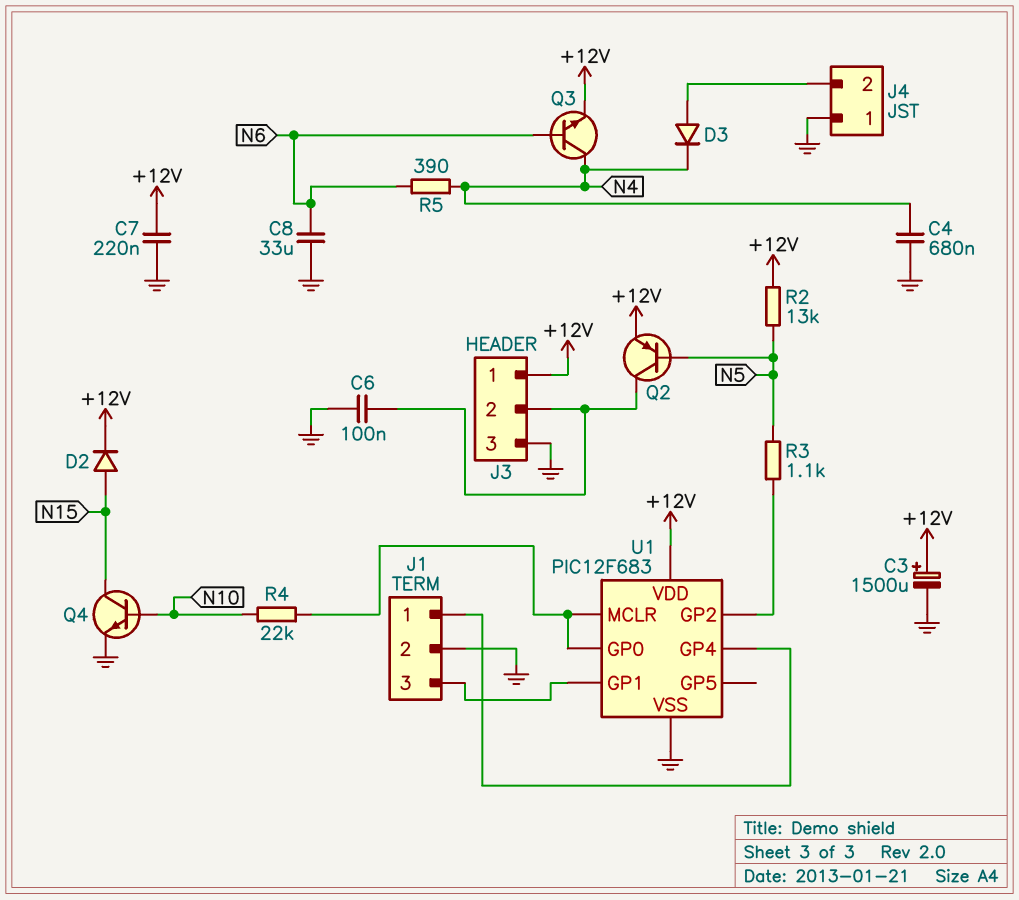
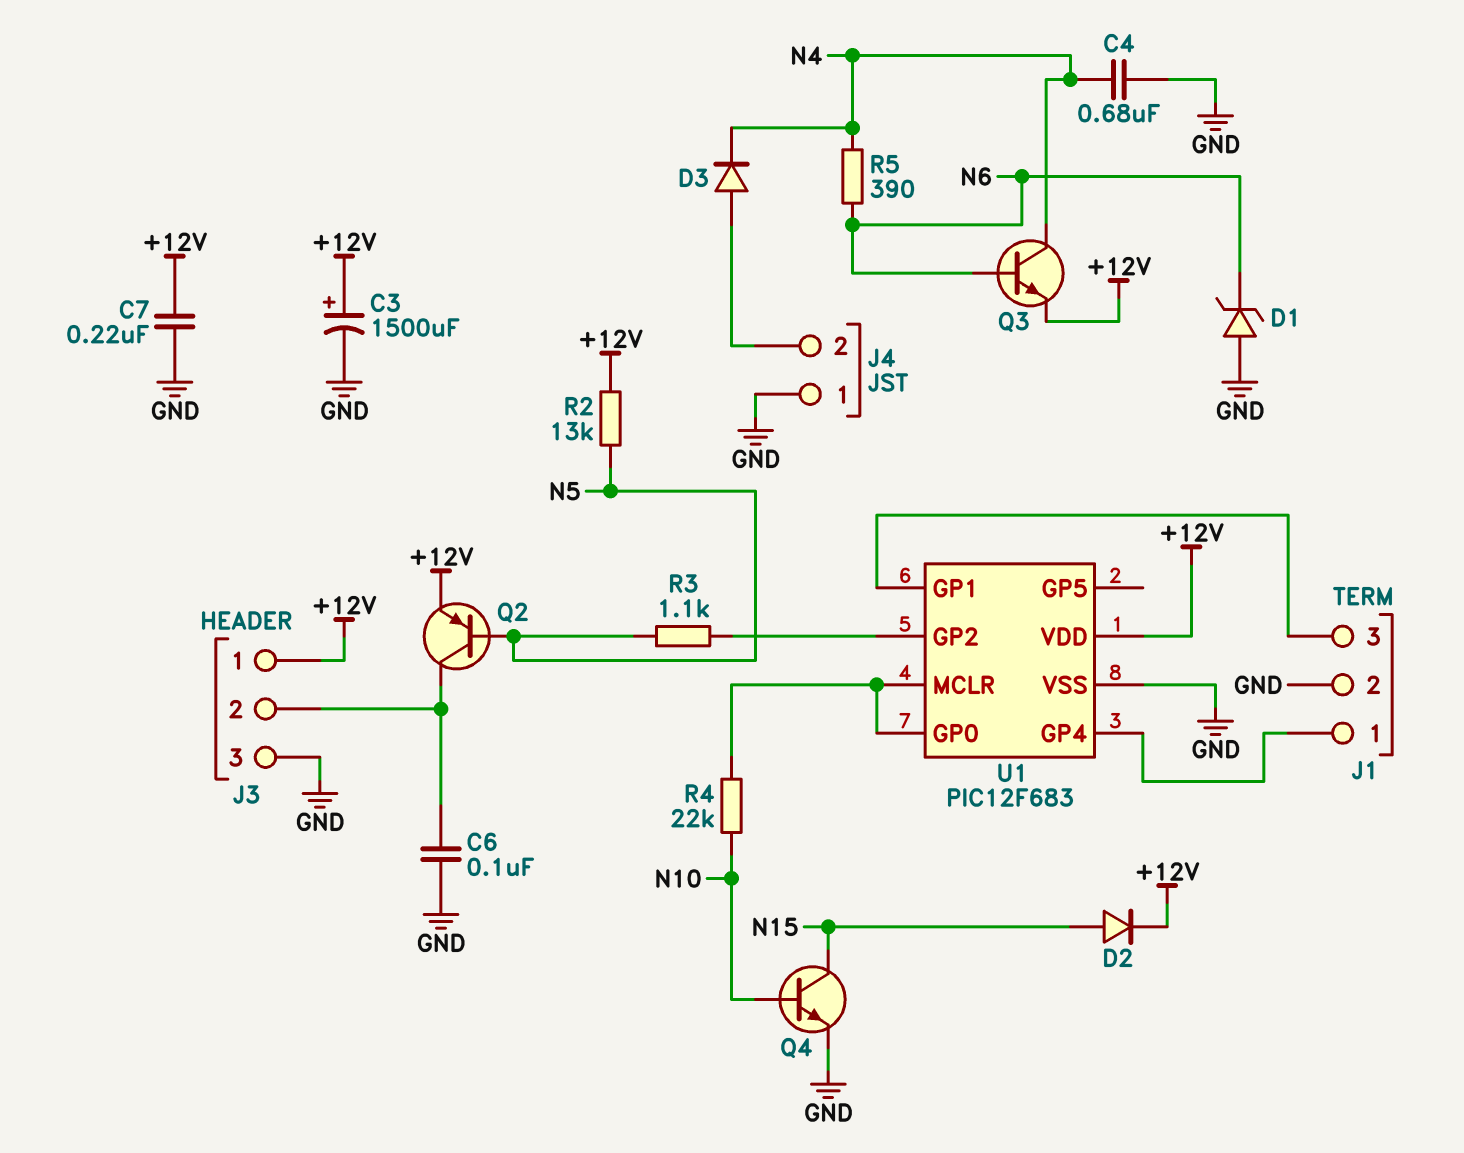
C8: 33uF (GND, N6) -> none
D1: none -> zener (A GND, K N6)

